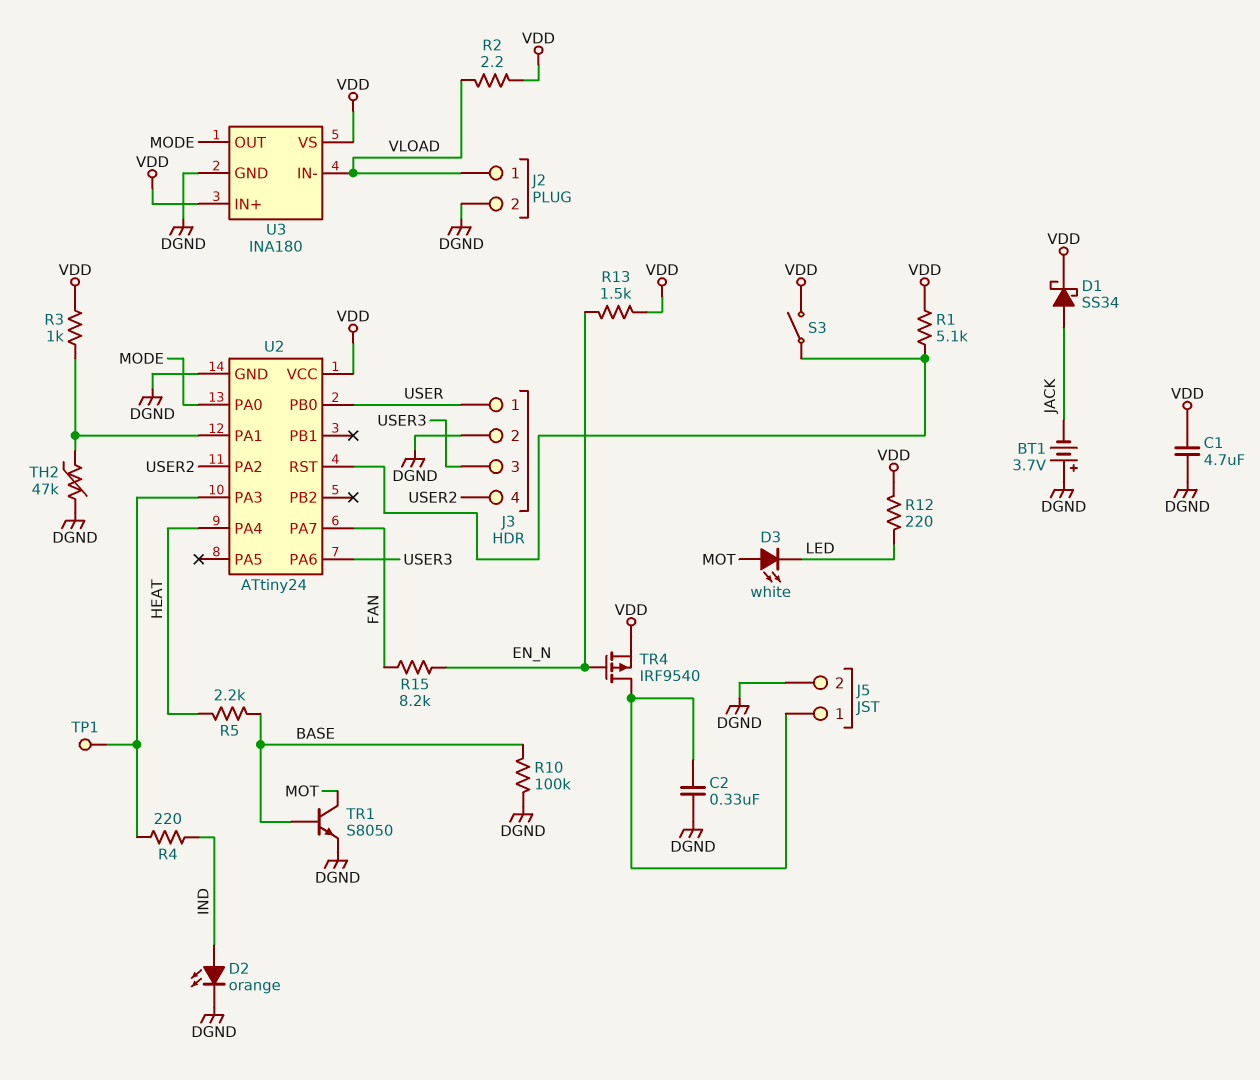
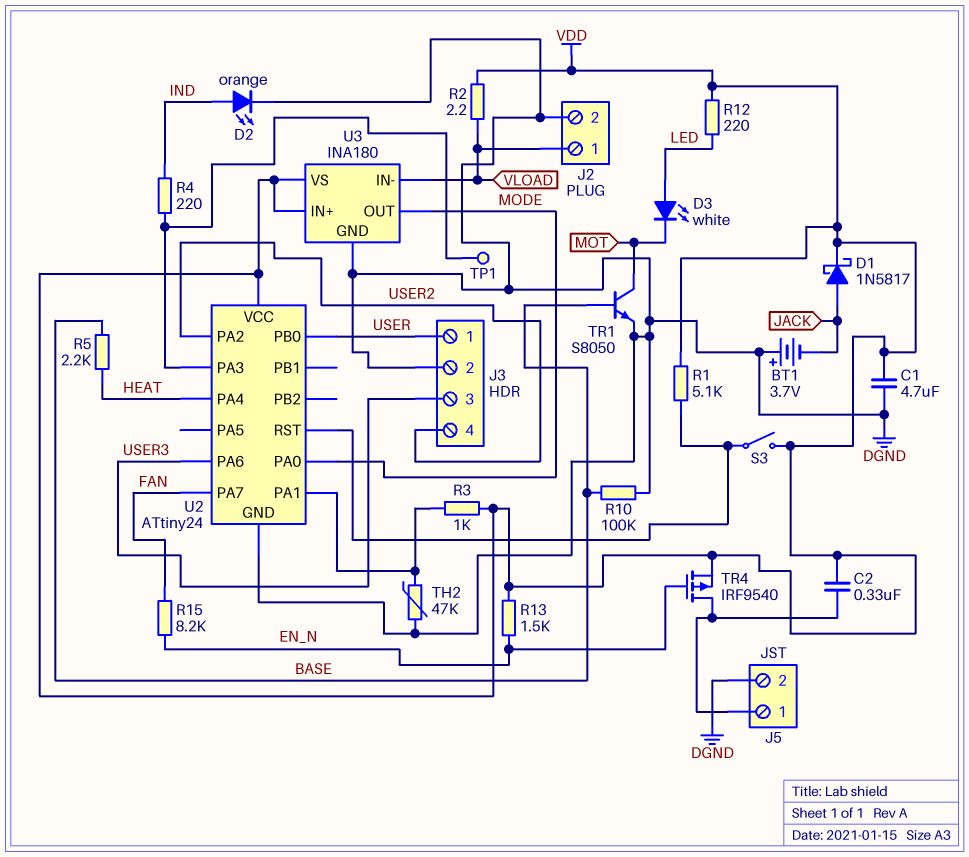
C2: 330nF (DGND, J5/1) -> 330nF (J5/1, VDD)
D1: schottky SS34 (A JACK, K VDD) -> schottky 1N5817 (A JACK, K VDD)
D3: LED white (A MOT, K LED) -> LED white (A LED, K MOT)

